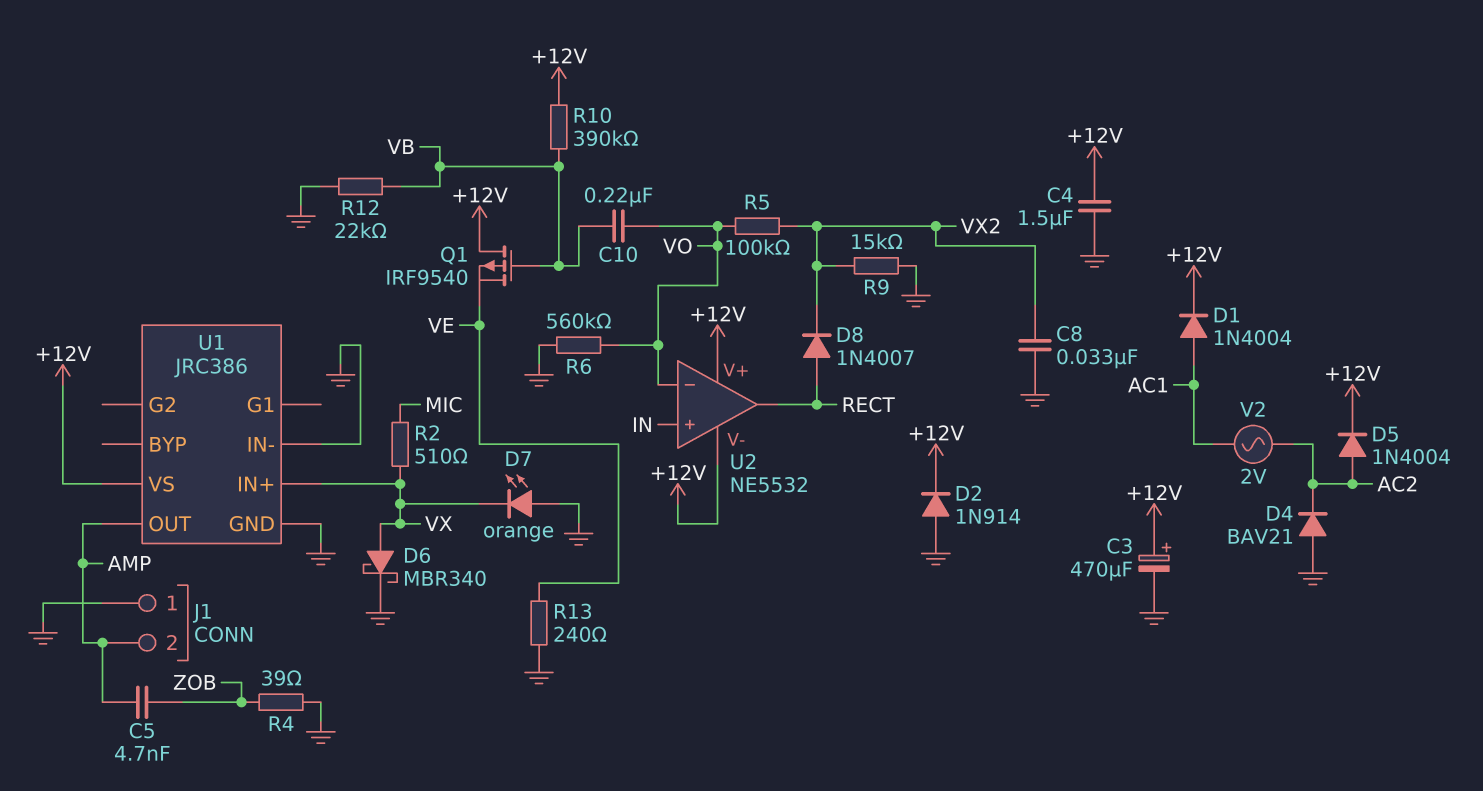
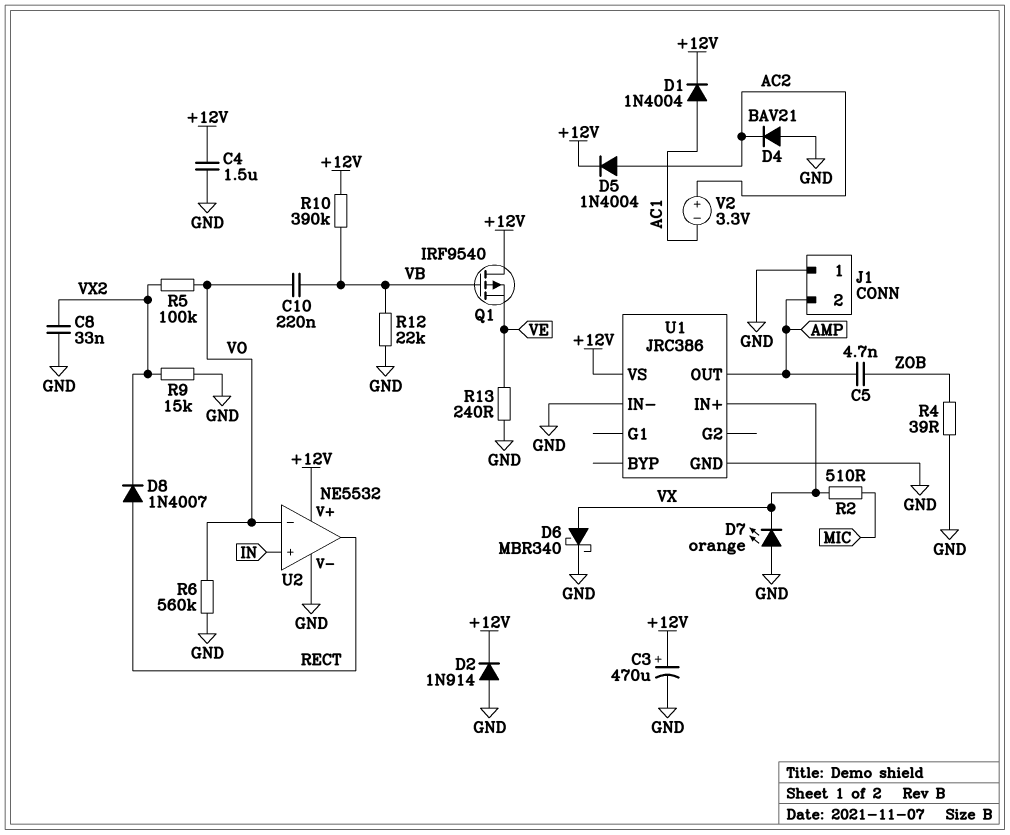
U2 pin V-: +12V -> GND
V2: AC 2V (AC1, AC2) -> 3.3V (plus AC2, minus AC1)

